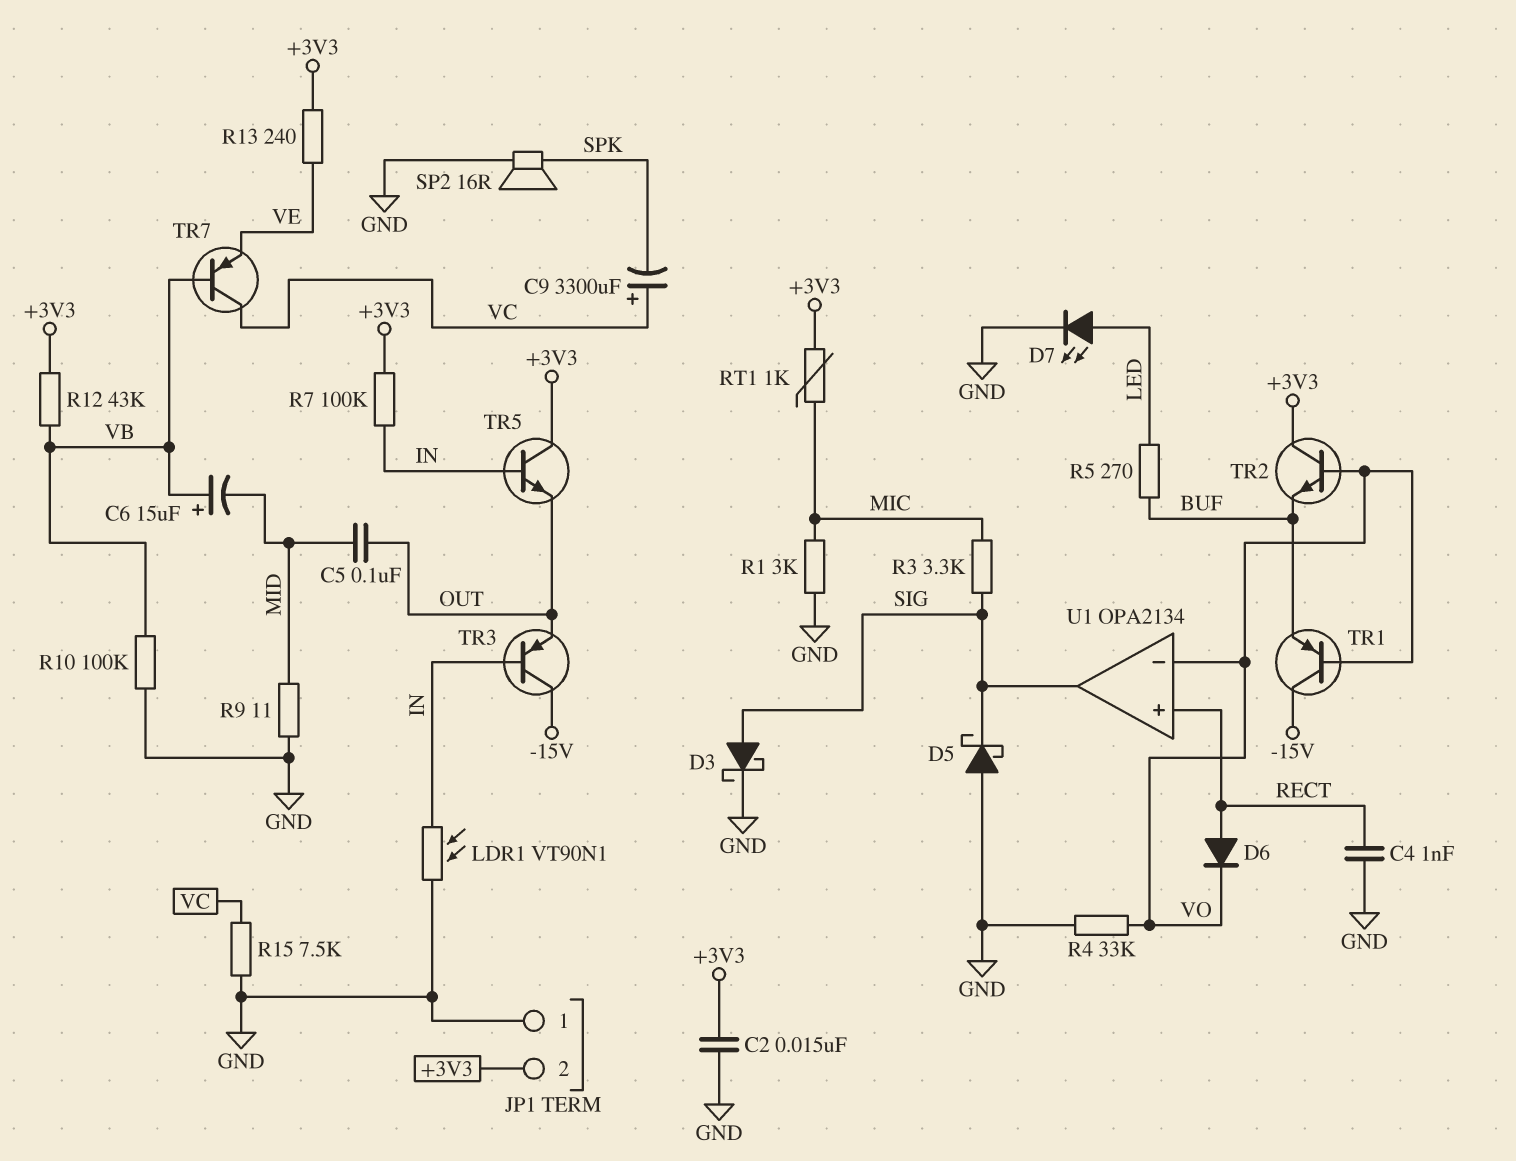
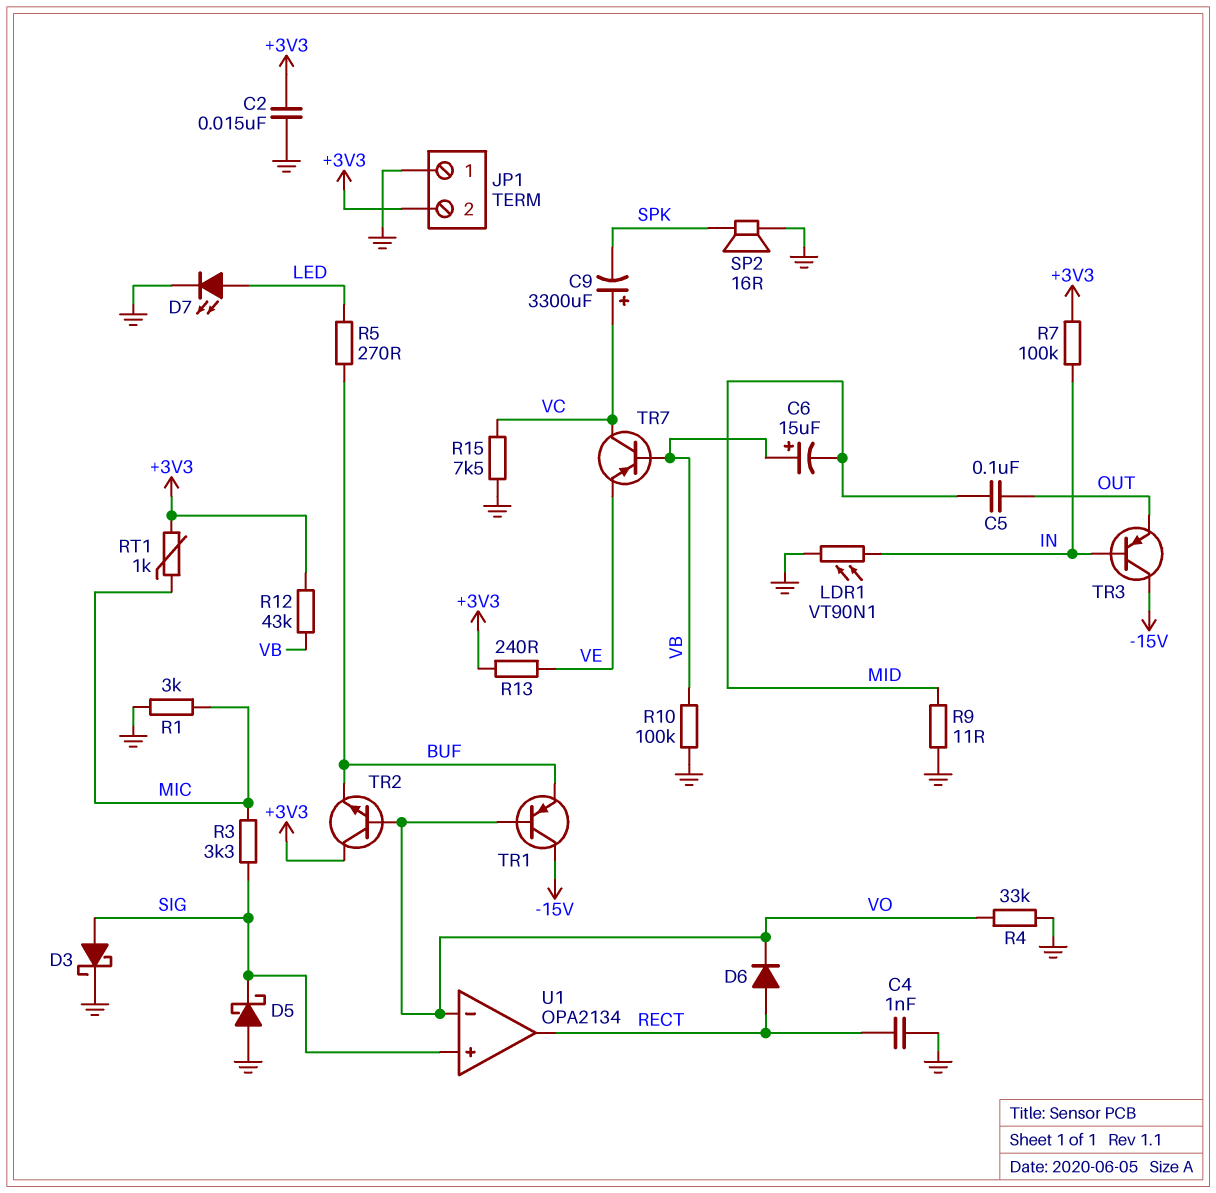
TR5: NPN (B IN, C +3V3, E OUT) -> none
U1 pin in+: RECT -> SIG
U1 pin out: SIG -> RECT

